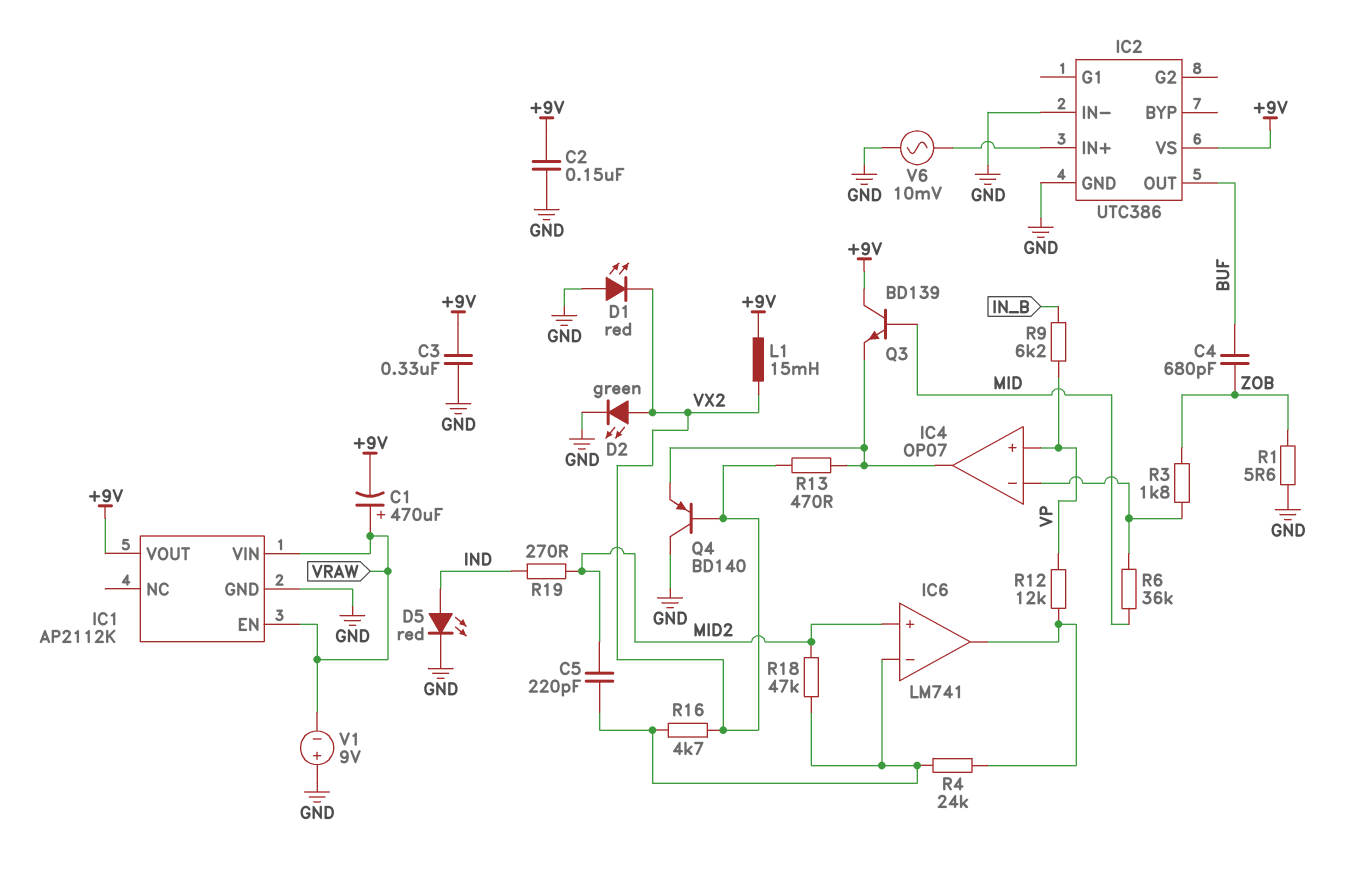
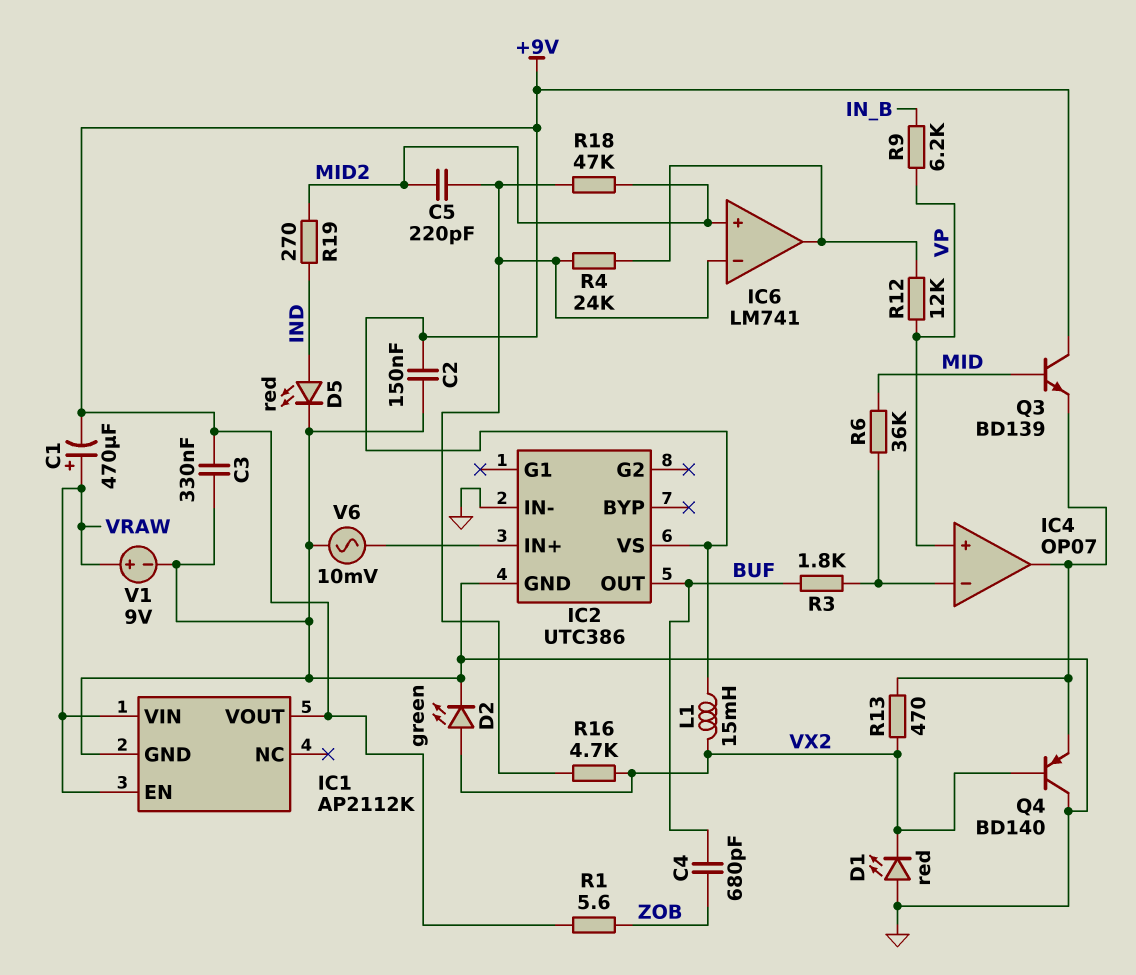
R1: 5.6 (GND, ZOB) -> 5.6 (+9V, ZOB)
R3: 1.8k (IC4/in-, ZOB) -> 1.8k (BUF, IC4/in-)
V1: 9V (plus GND, minus VRAW) -> 9V (plus VRAW, minus GND)

